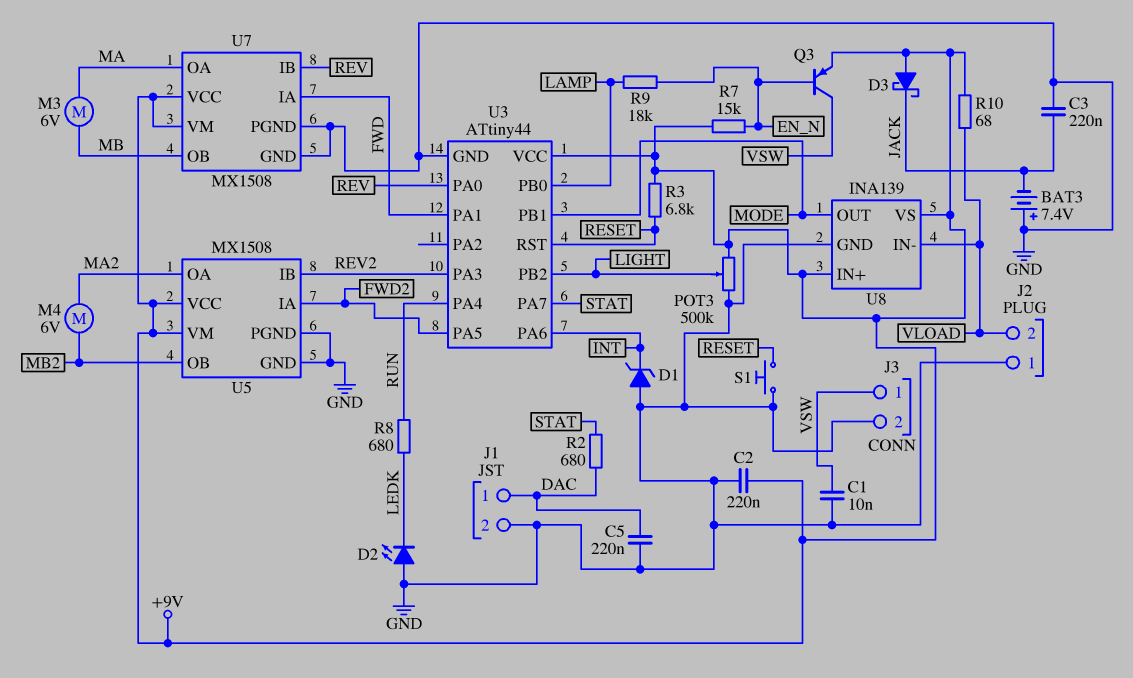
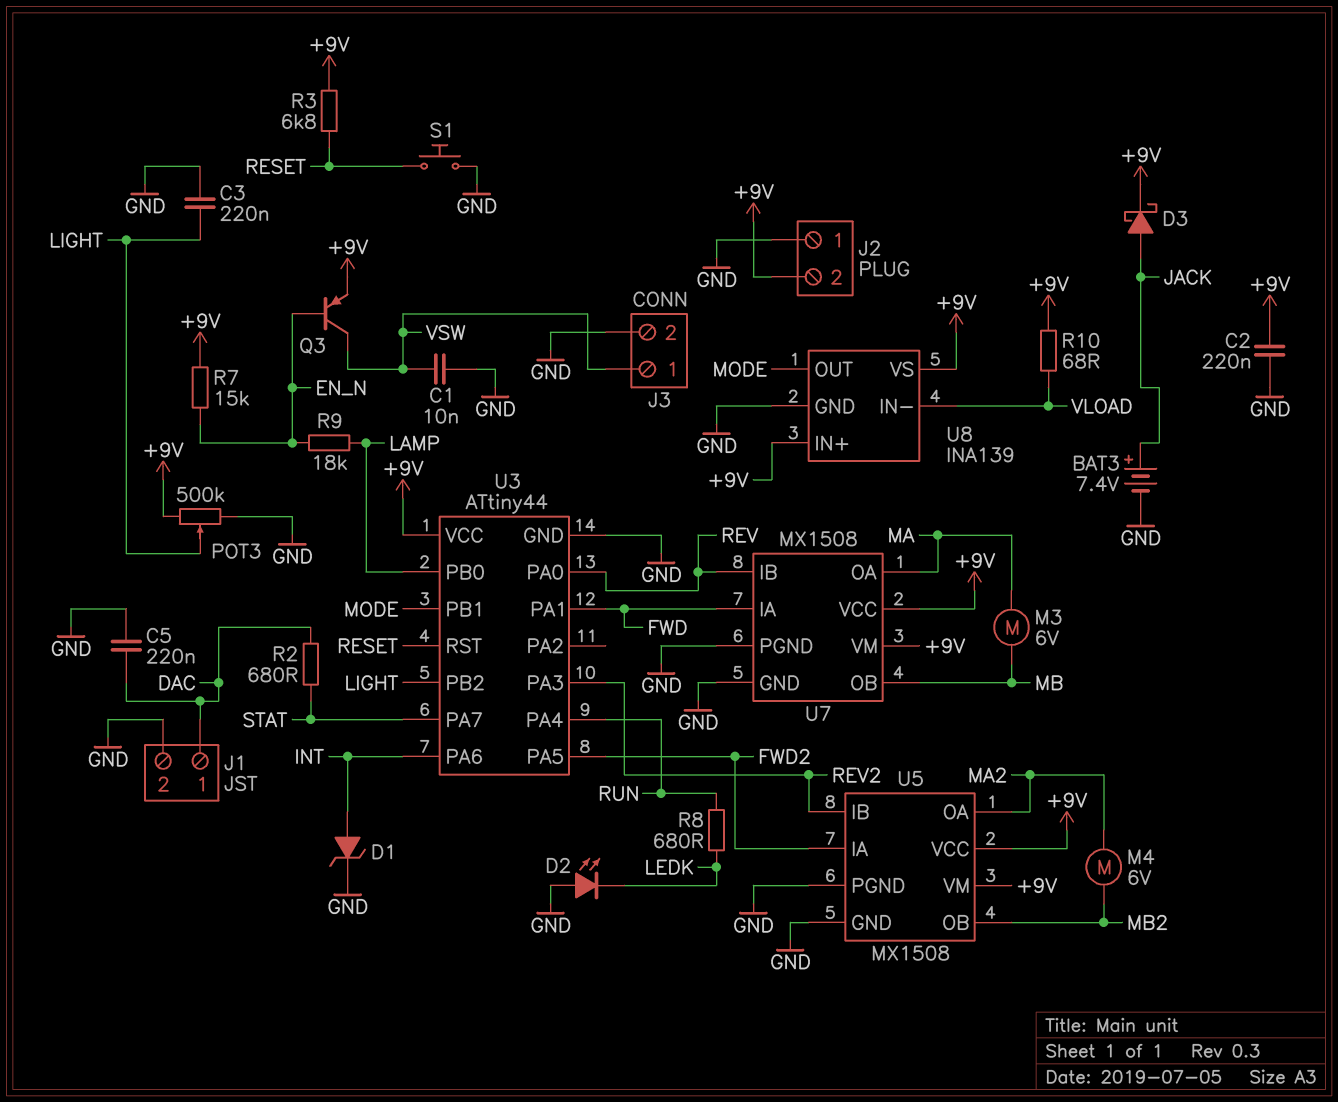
BAT3: 7.4V (plus GND, minus JACK) -> 7.4V (plus JACK, minus GND)
C3: 220nF (GND, JACK) -> 220nF (GND, LIGHT)
D1: zener (A GND, K INT) -> zener (A INT, K GND)
D3: schottky (A +9V, K JACK) -> schottky (A JACK, K +9V)
J2 pin 2: VLOAD -> +9V

